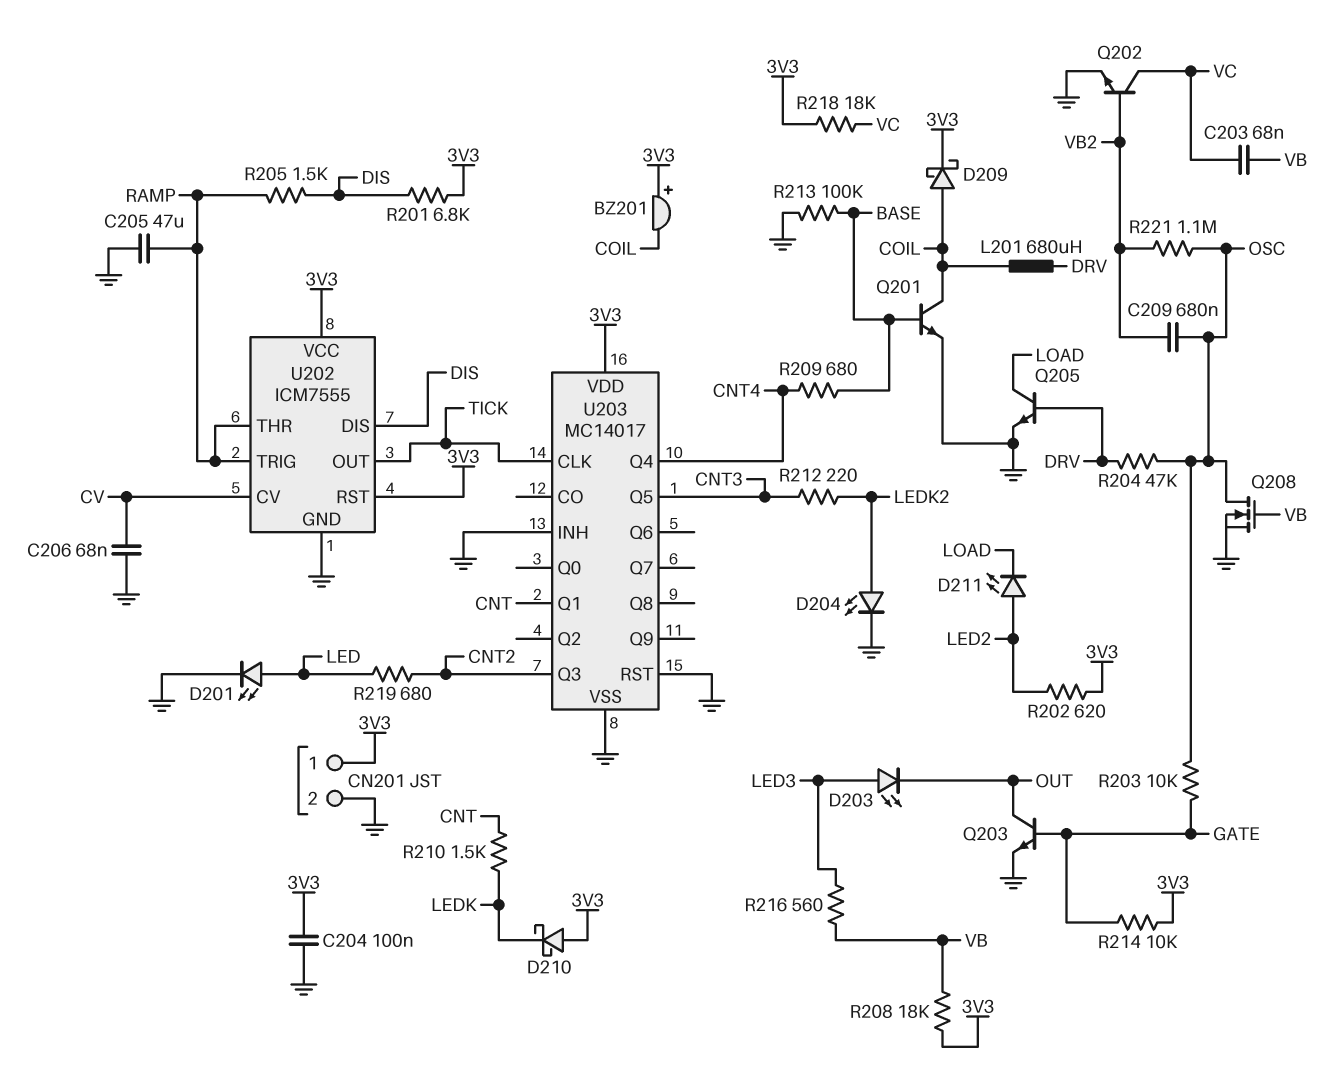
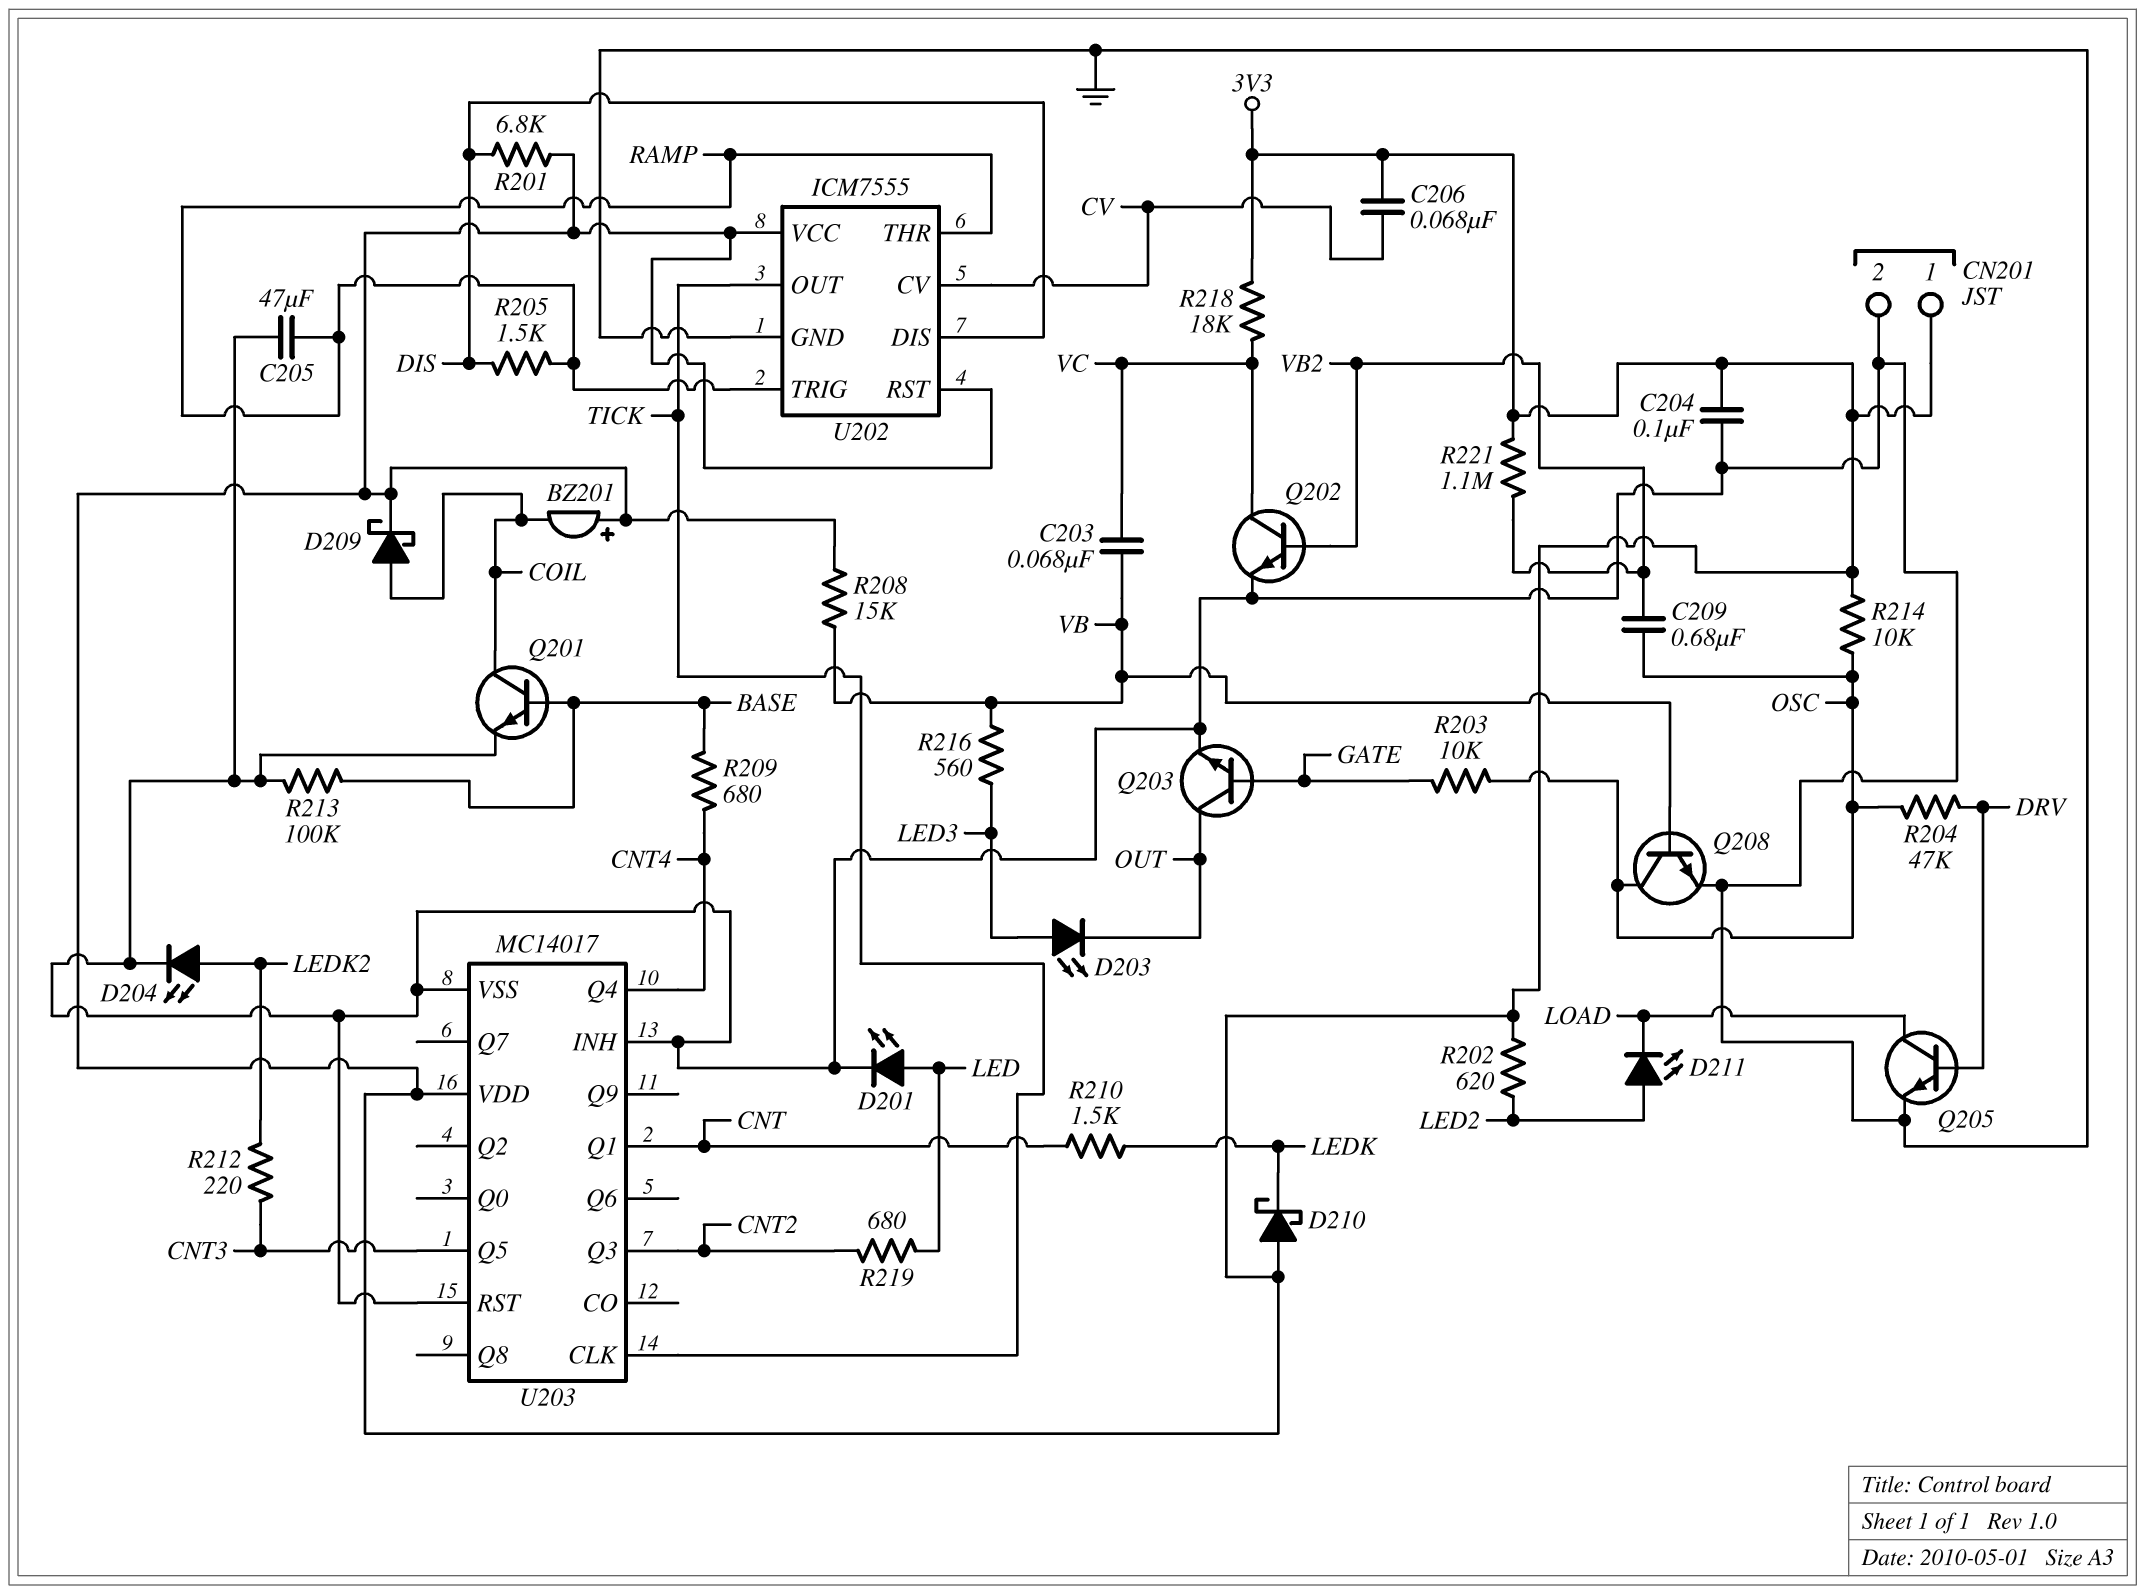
C206: 68nF (CV, GND) -> 68nF (3V3, CV)
L201: 680uH (COIL, DRV) -> none
Q208: NMOS (G VB, D OSC, S GND) -> NPN (B VB, C OSC, E GND)
R208: 18k (3V3, VB) -> 15k (3V3, VB)
R214: 10k (3V3, GATE) -> 10k (3V3, OSC)
R221: 1.1M (OSC, VB2) -> 1.1M (3V3, VB2)

